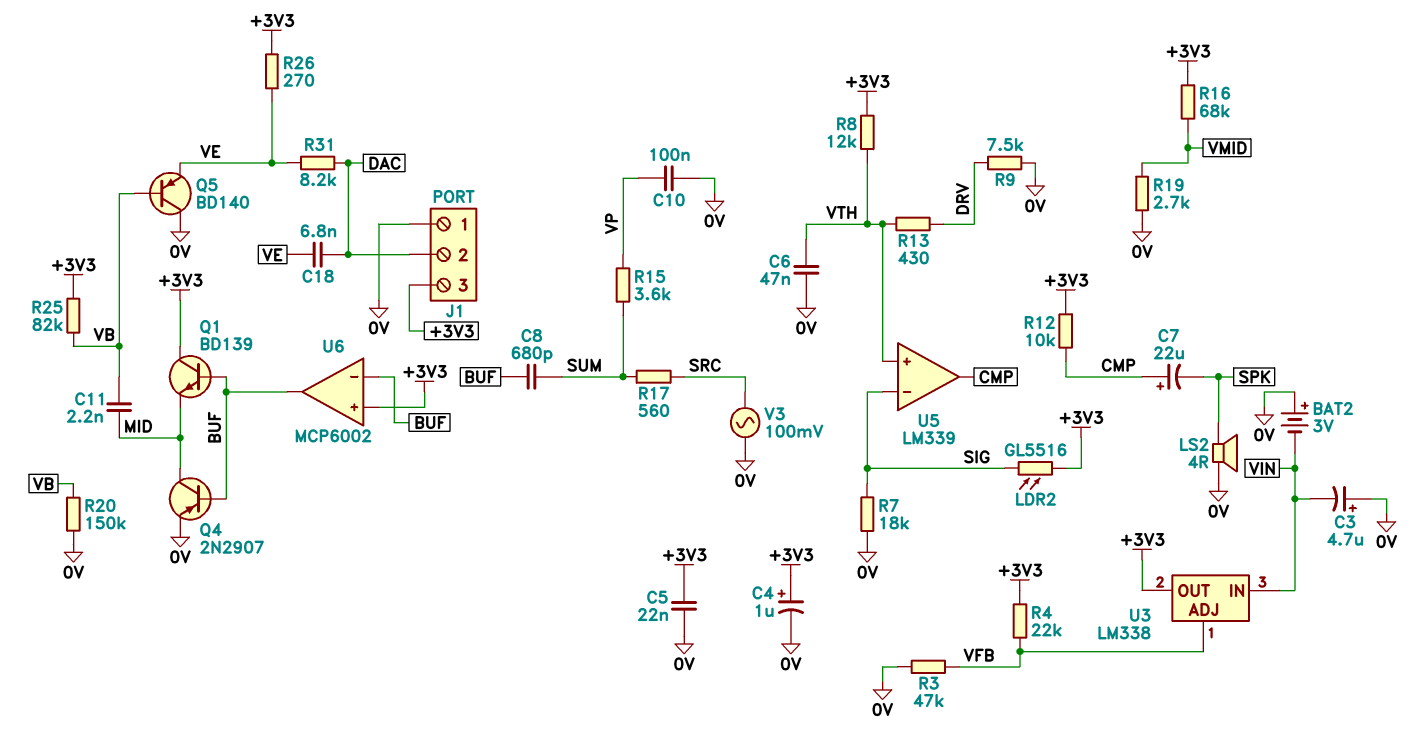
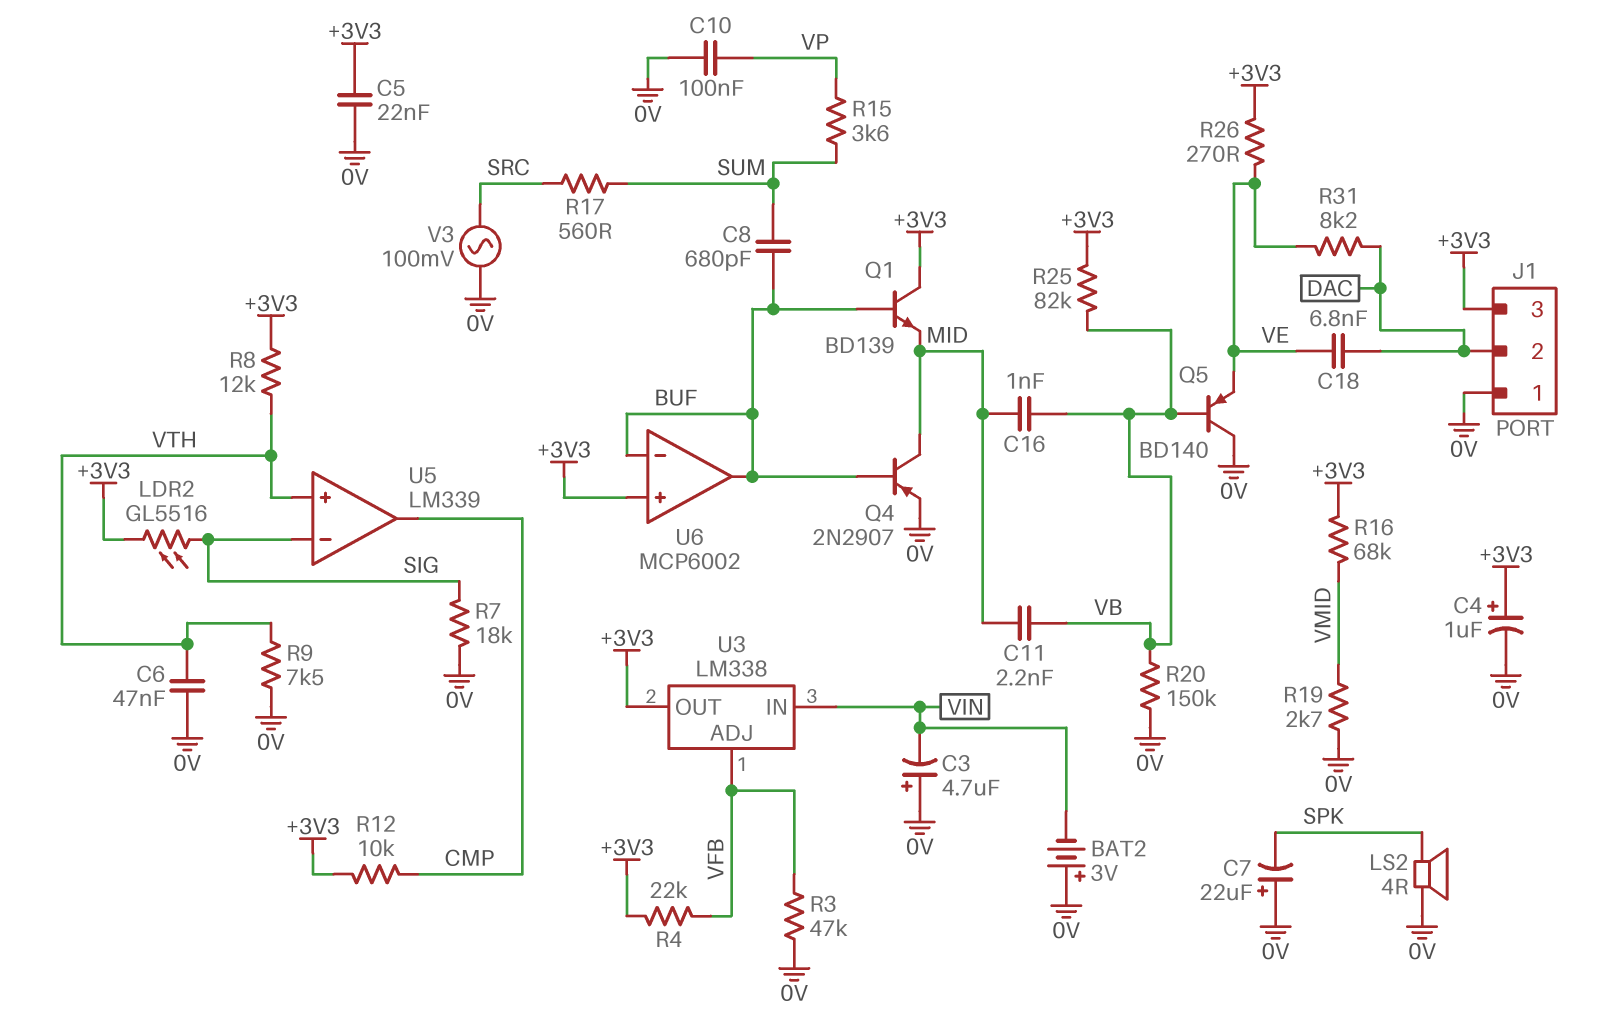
C7: 22uF (plus CMP, minus SPK) -> 22uF (plus 0V, minus SPK)
C16: none -> 1nF (MID, VB)
R9: 7.5k (0V, DRV) -> 7.5k (0V, VTH)
R13: 430 (DRV, VTH) -> none

